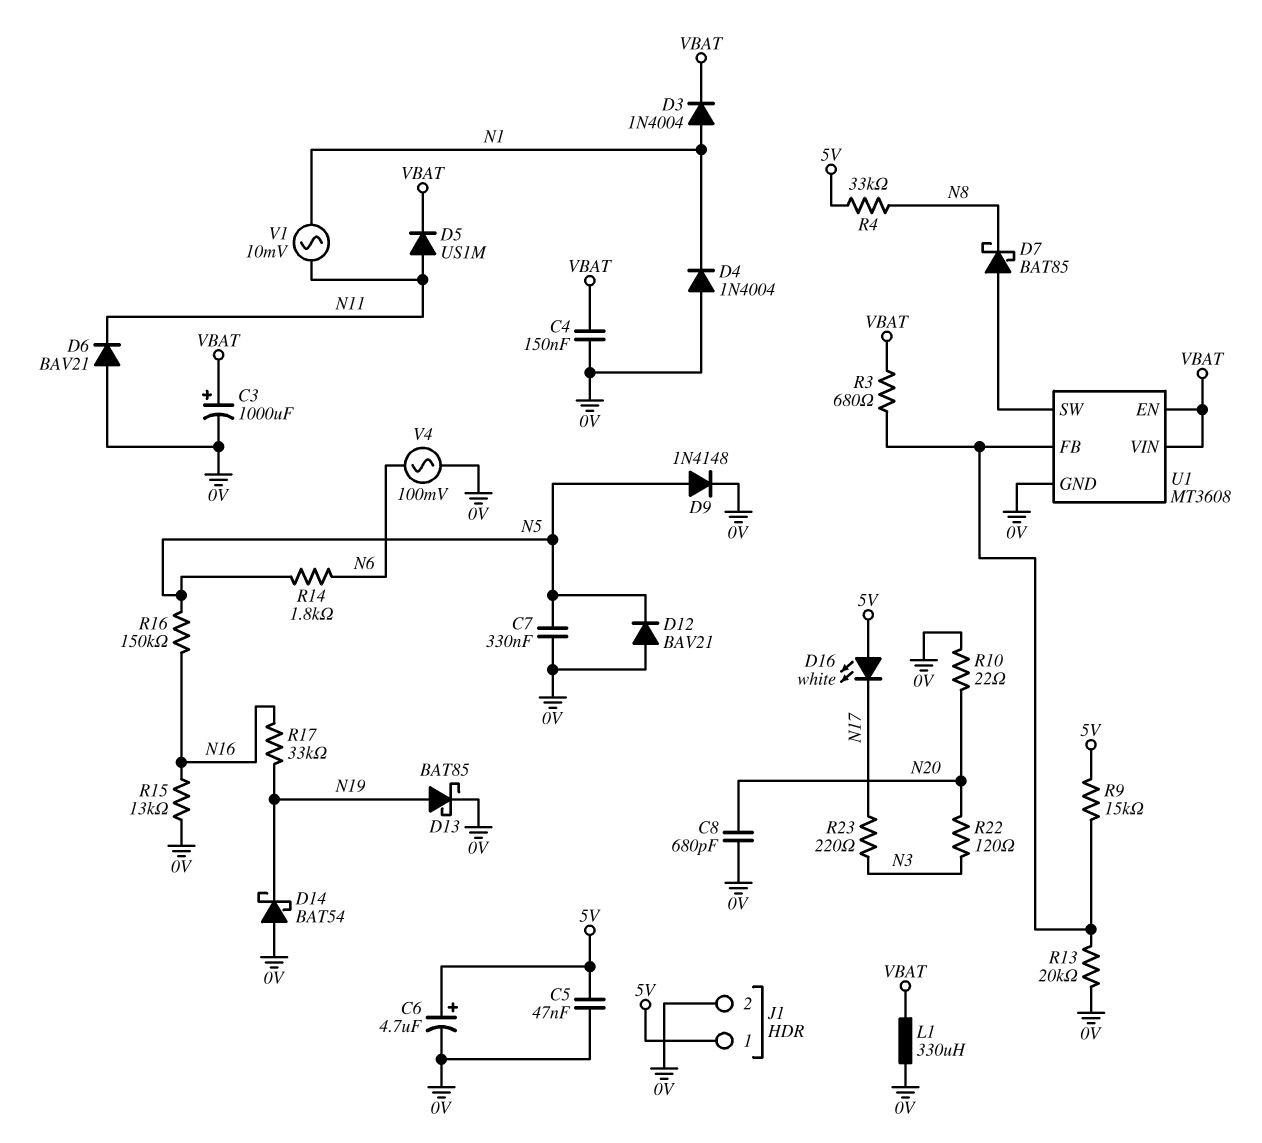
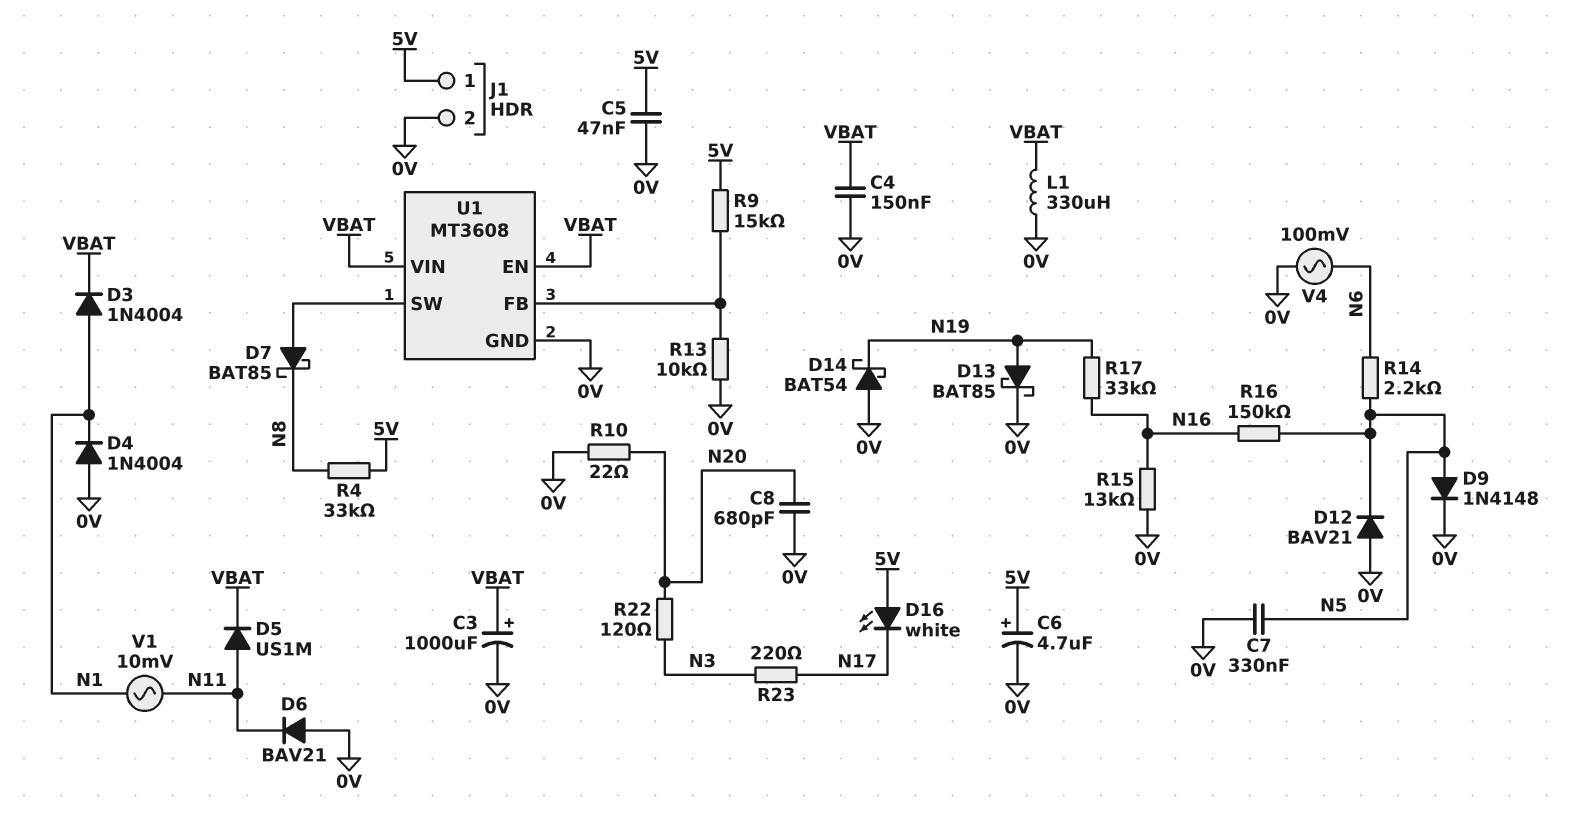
R3: 680 (U1/FB, VBAT) -> none
R13: 20k (0V, U1/FB) -> 10k (0V, U1/FB)
R14: 1.8k (N5, N6) -> 2.2k (N5, N6)

